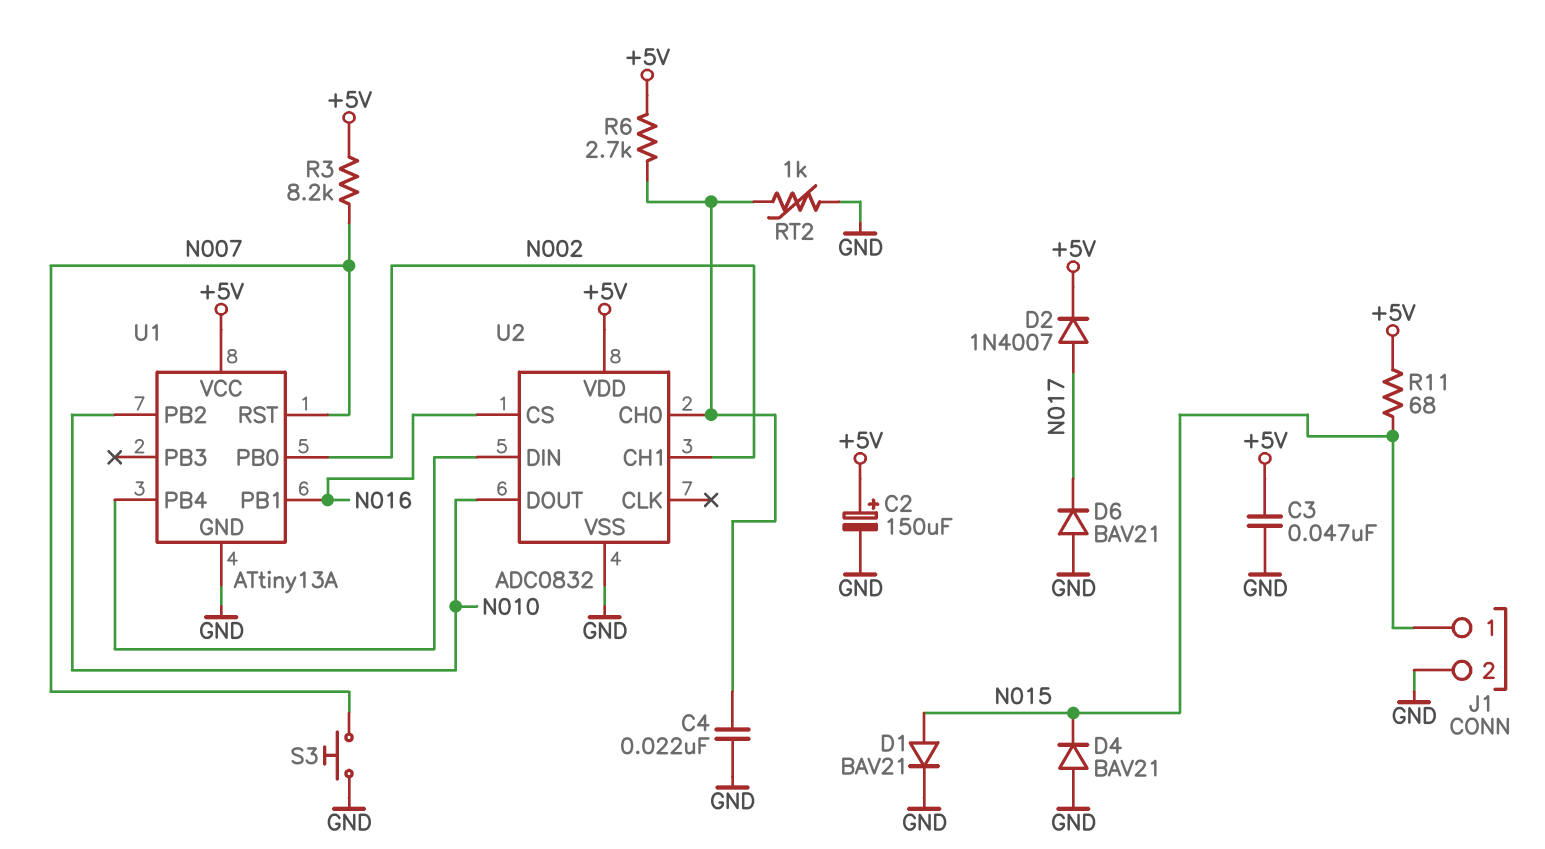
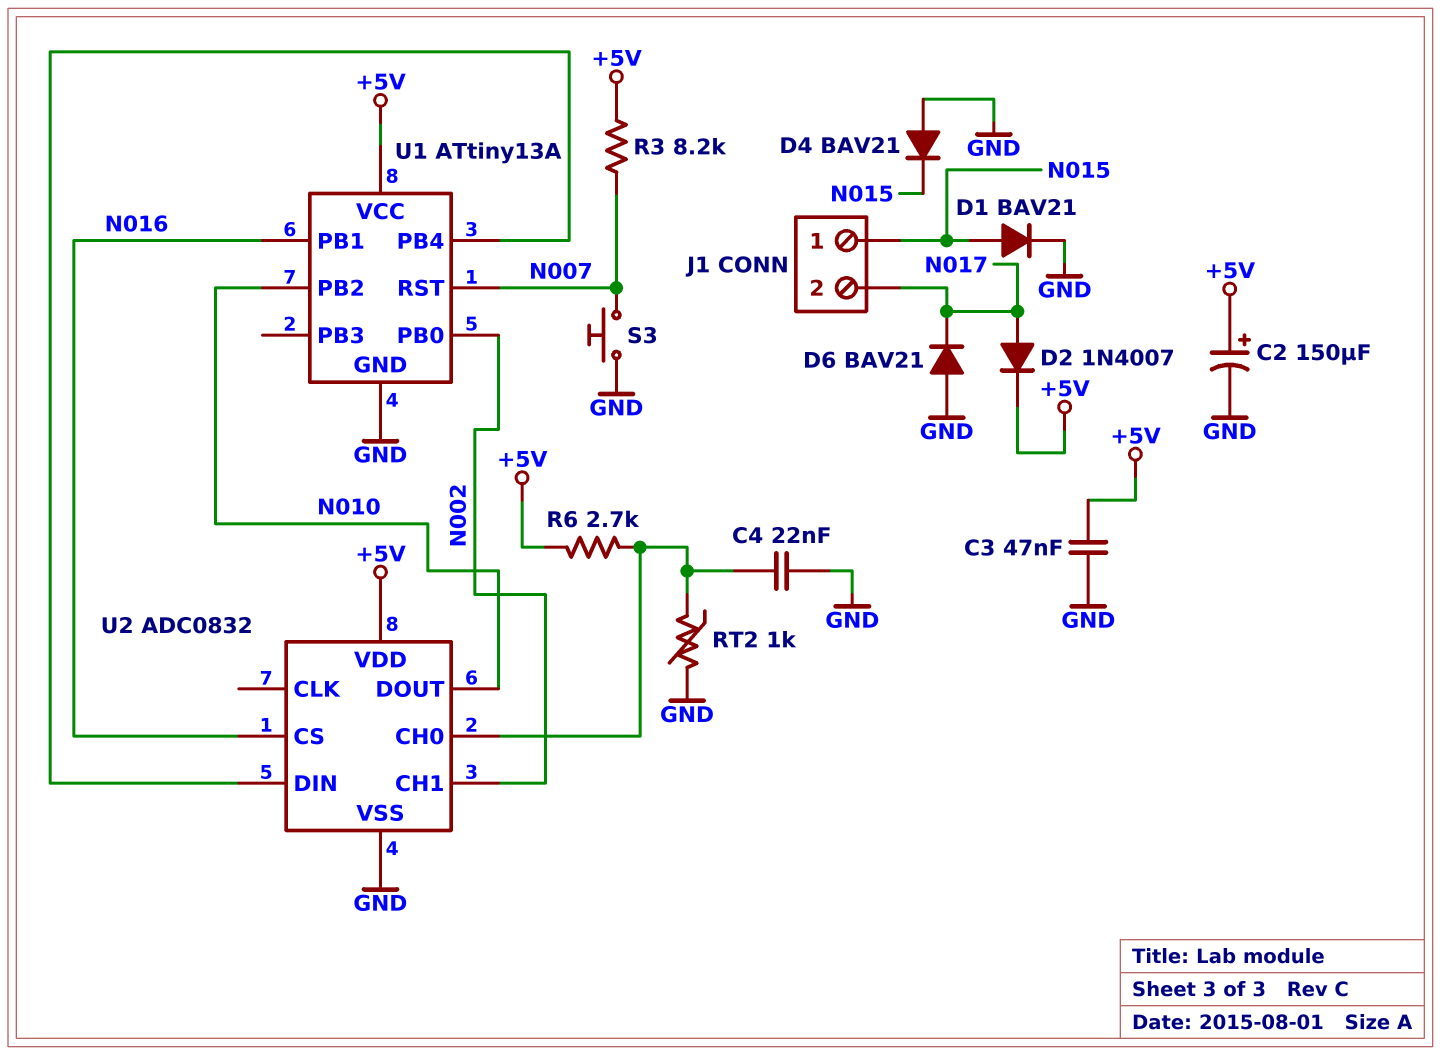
J1 pin 2: GND -> N017
R11: 68 (+5V, N015) -> none

